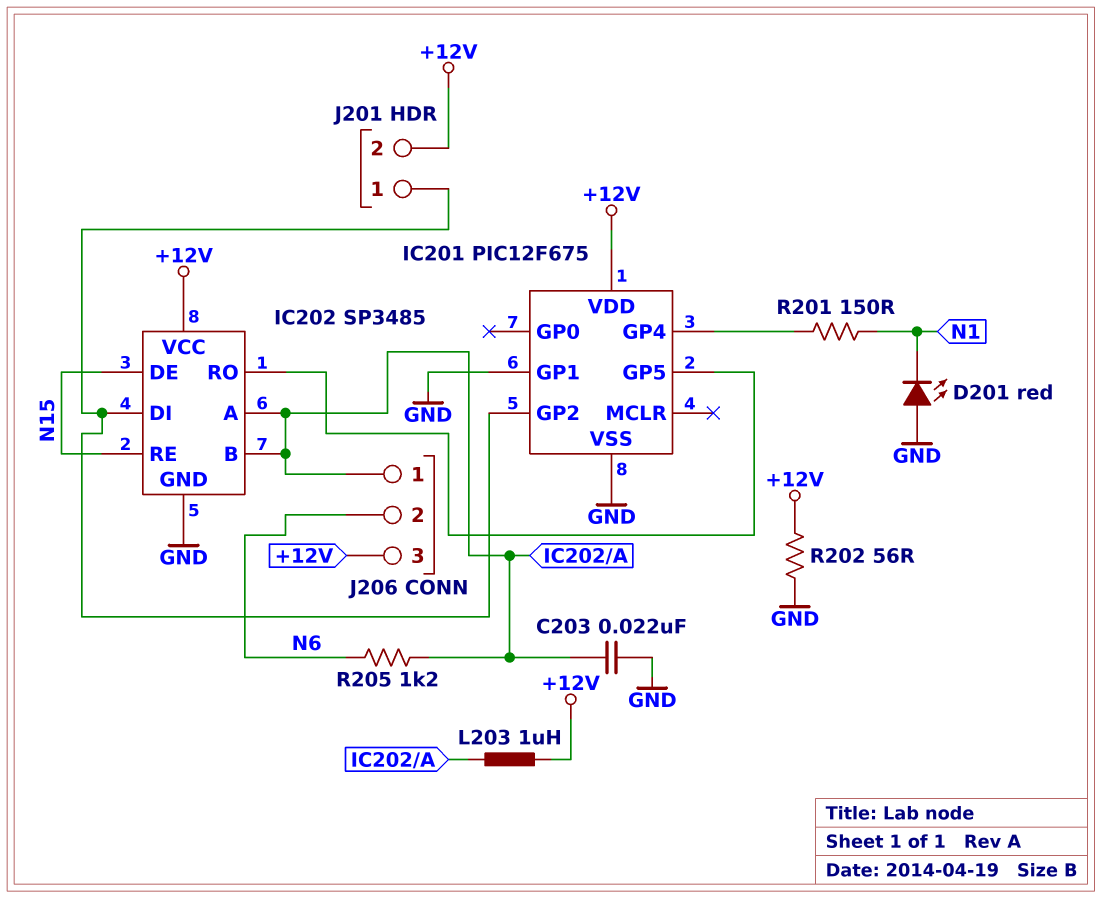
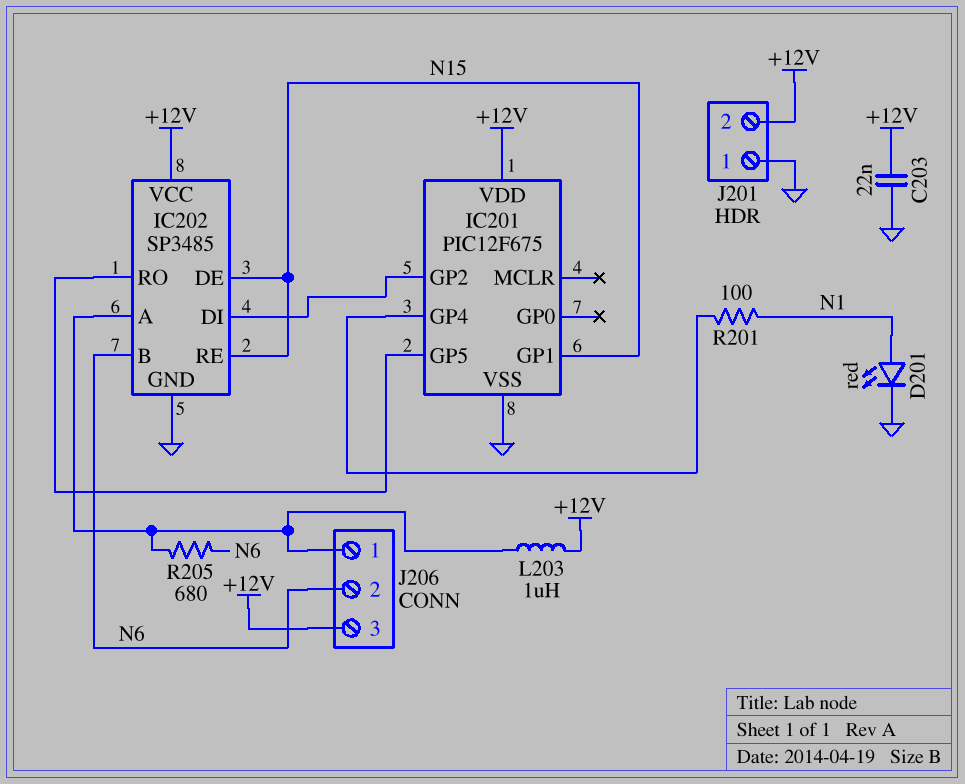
C203: 22nF (GND, IC202/A) -> 22nF (+12V, GND)
D201: LED red (A GND, K N1) -> LED red (A N1, K GND)
IC201 pin GP1: GND -> N15
IC202 pin B: IC202/A -> N6
J201 pin 1: IC201/GP2 -> GND
R201: 150 (IC201/GP4, N1) -> 100 (IC201/GP4, N1)
R202: 56 (+12V, GND) -> none
R205: 1.2k (IC202/A, N6) -> 680 (IC202/A, N6)

